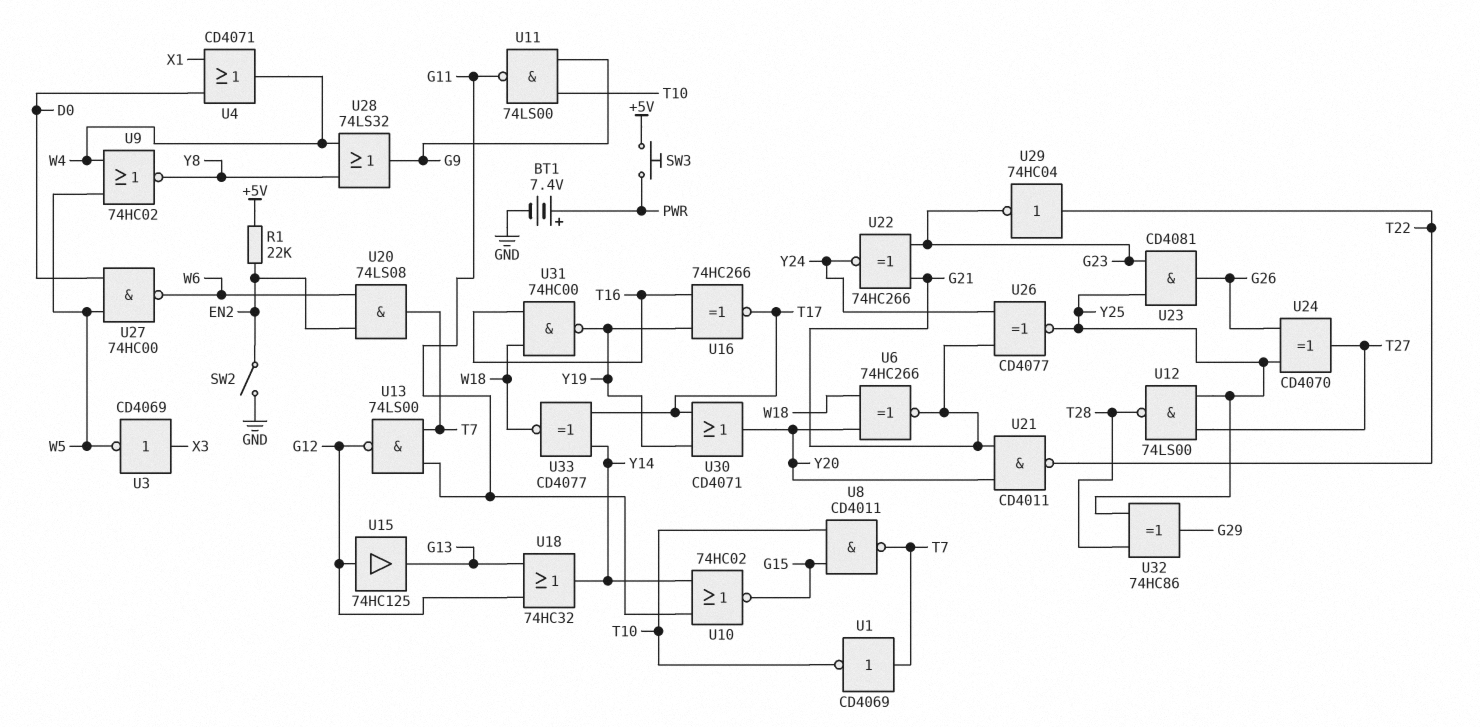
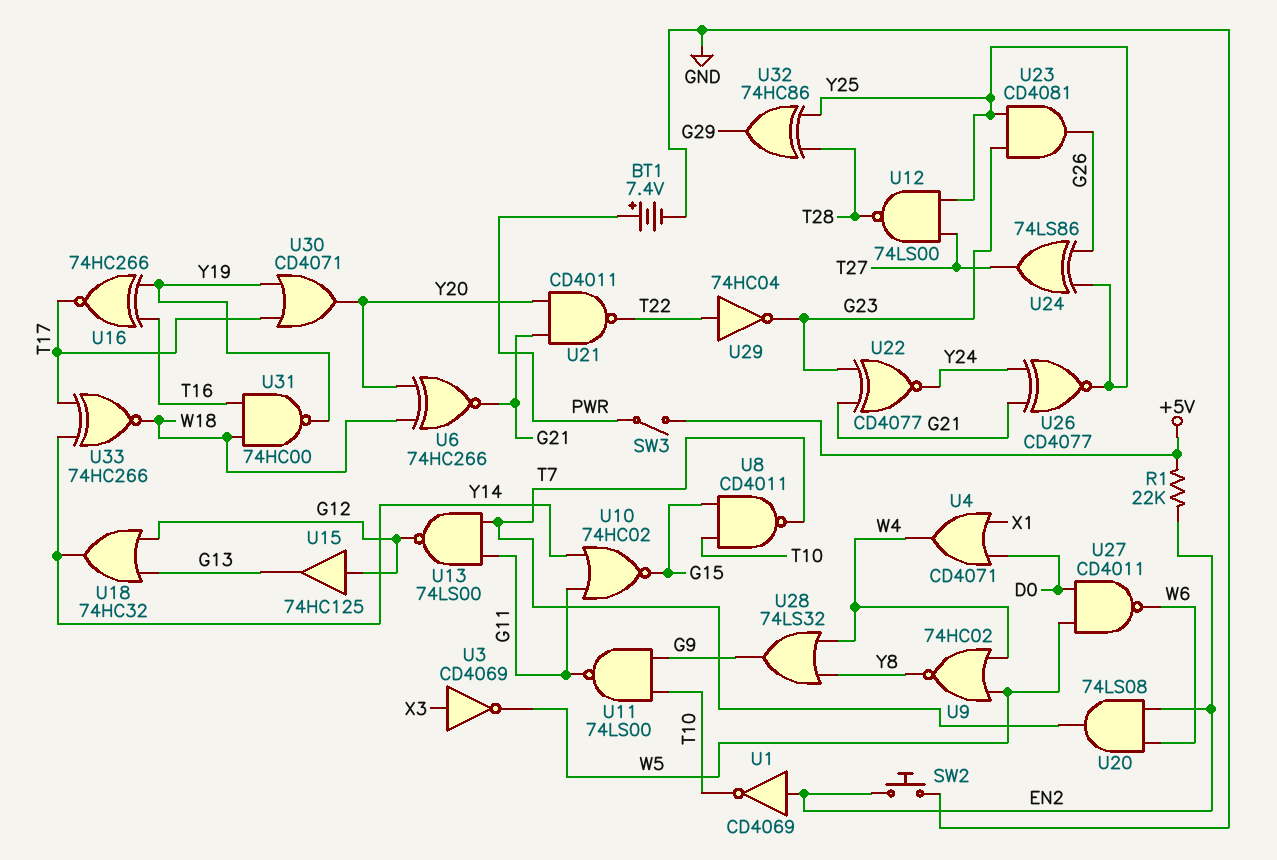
SW2: switch (EN2, GND) -> button (EN2, GND)
SW3: button (+5V, PWR) -> switch (+5V, PWR)
U1: NOT CD4069 (in T7, out T10) -> NOT CD4069 (in EN2, out T10)
U22: XNOR 74HC266 (in G21, in G23, out Y24) -> XNOR CD4077 (in G21, in G23, out Y24)
U24: XOR CD4070 (in G26, in Y25, out T27) -> XOR 74LS86 (in G26, in Y25, out T27)
U27: NAND 74HC00 (in D0, in W5, out W6) -> NAND CD4011 (in D0, in W5, out W6)
U33: XNOR CD4077 (in T17, in Y14, out W18) -> XNOR 74HC266 (in T17, in Y14, out W18)

